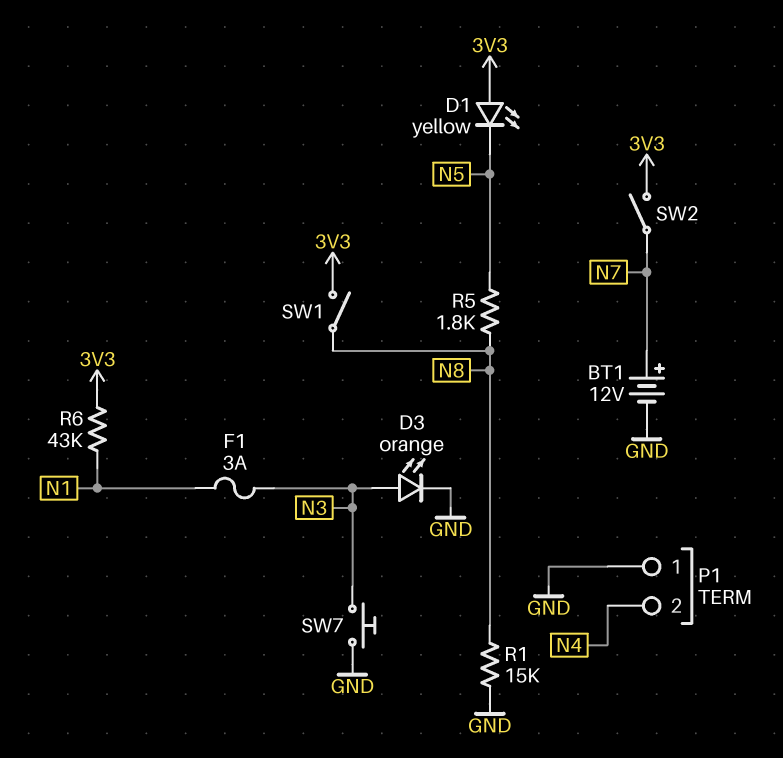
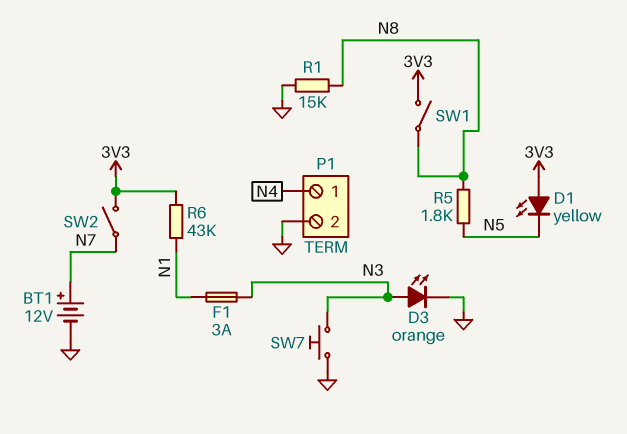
P1 pin 1: GND -> N4
P1 pin 2: N4 -> GND

